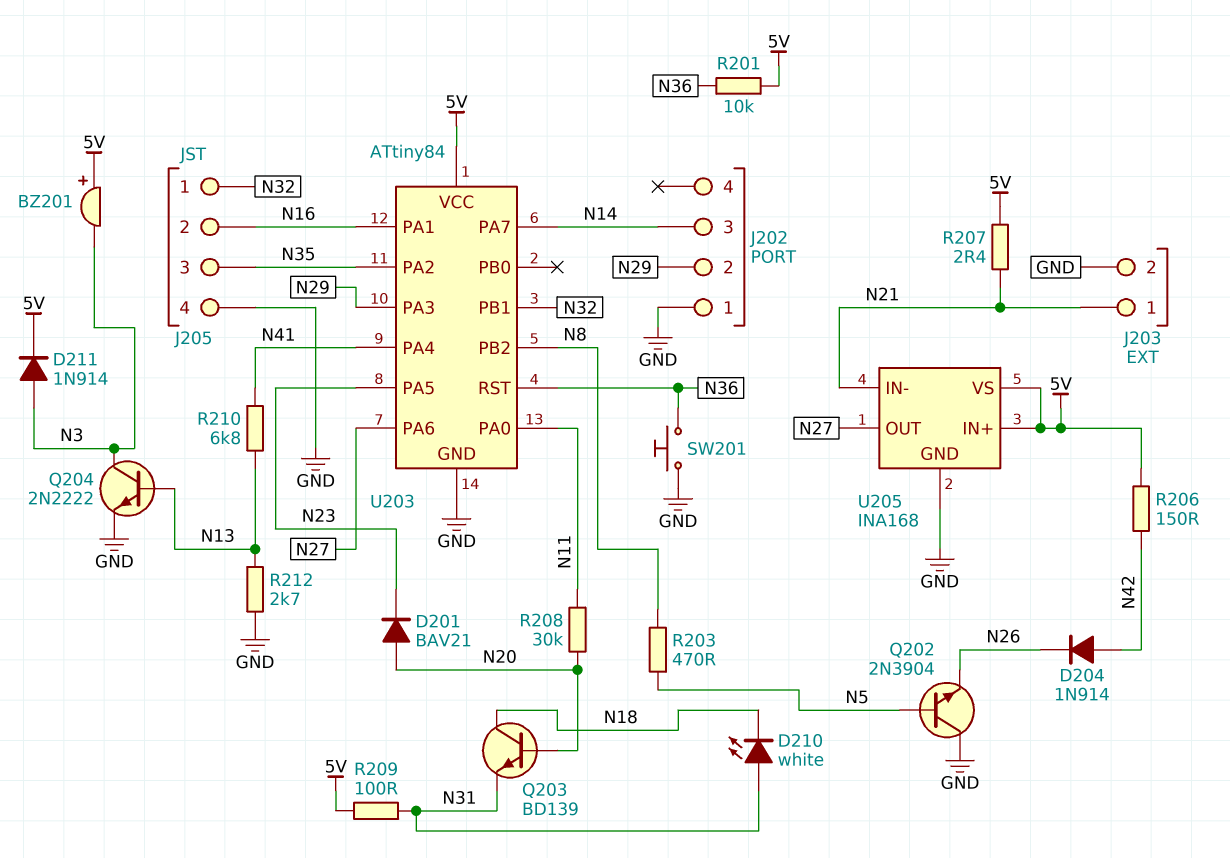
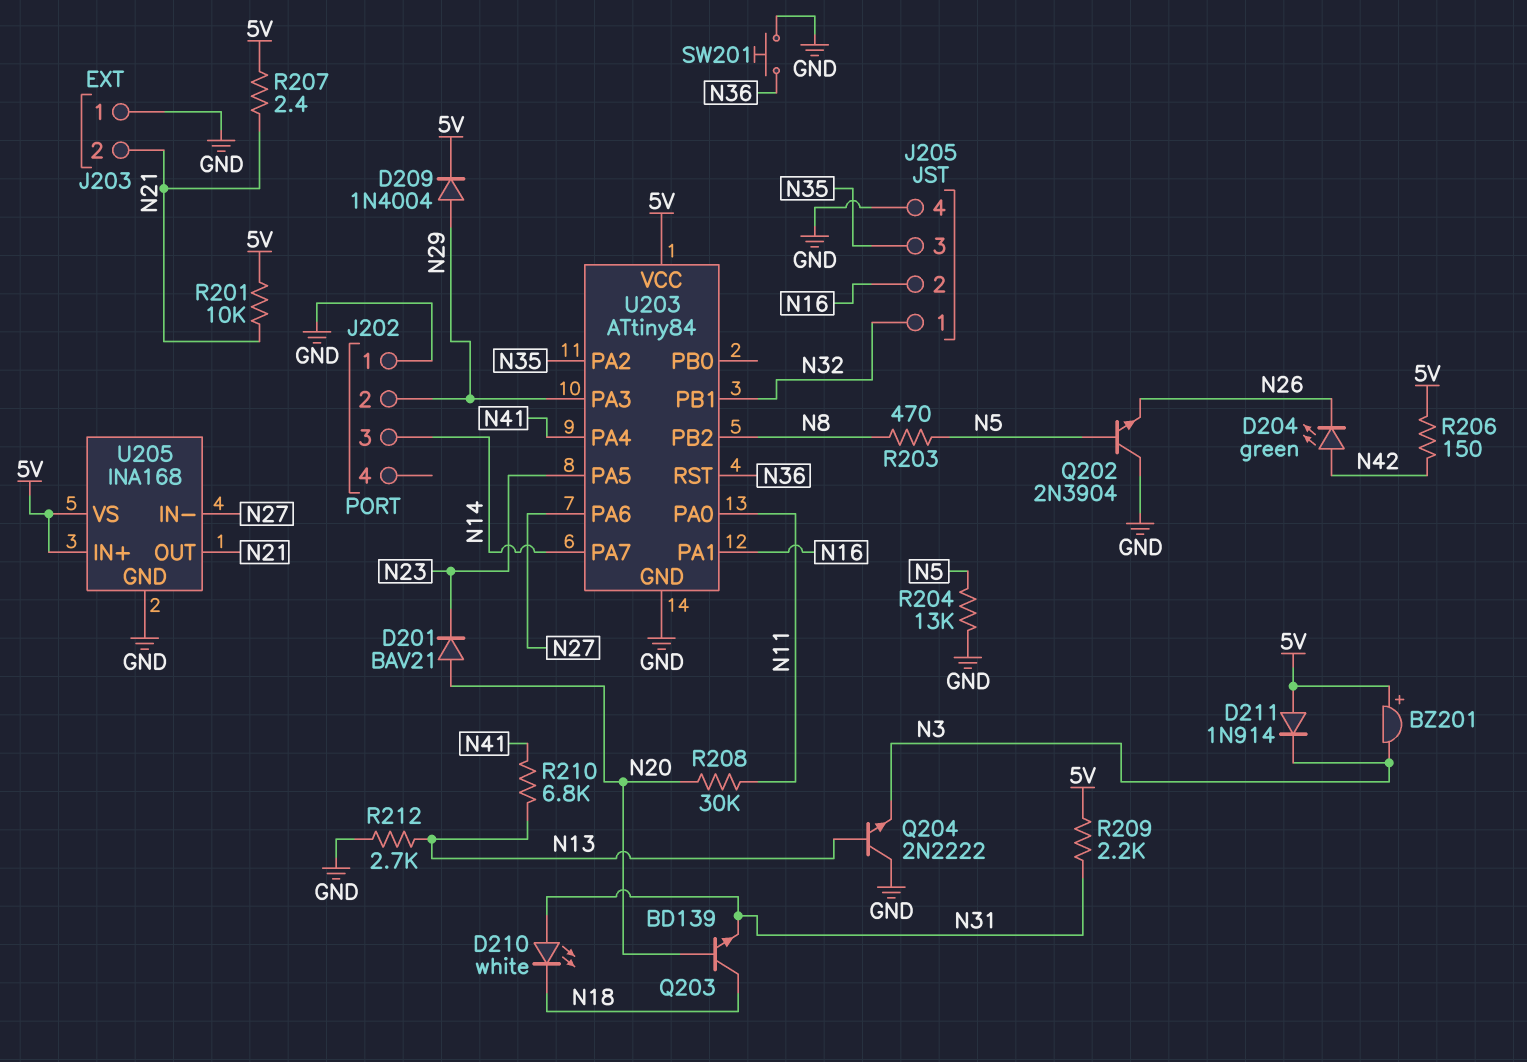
D204: diode 1N914 (A N42, K N26) -> LED green (A N42, K N26)
D209: none -> diode 1N4004 (A N29, K 5V)
D211: diode 1N914 (A N3, K 5V) -> diode 1N914 (A 5V, K N3)
J203 pin 1: N21 -> GND
J203 pin 2: GND -> N21
Q204: NPN 2N2222 (B N13, C N3, E GND) -> NPN 2N2222 (B N13, C GND, E N3)
R201: 10k (5V, N36) -> 10k (5V, N21)
R204: none -> 13k (GND, N5)
R209: 100 (5V, N31) -> 2.2k (5V, N31)
U205 pin IN-: N21 -> N27
U205 pin OUT: N27 -> N21

